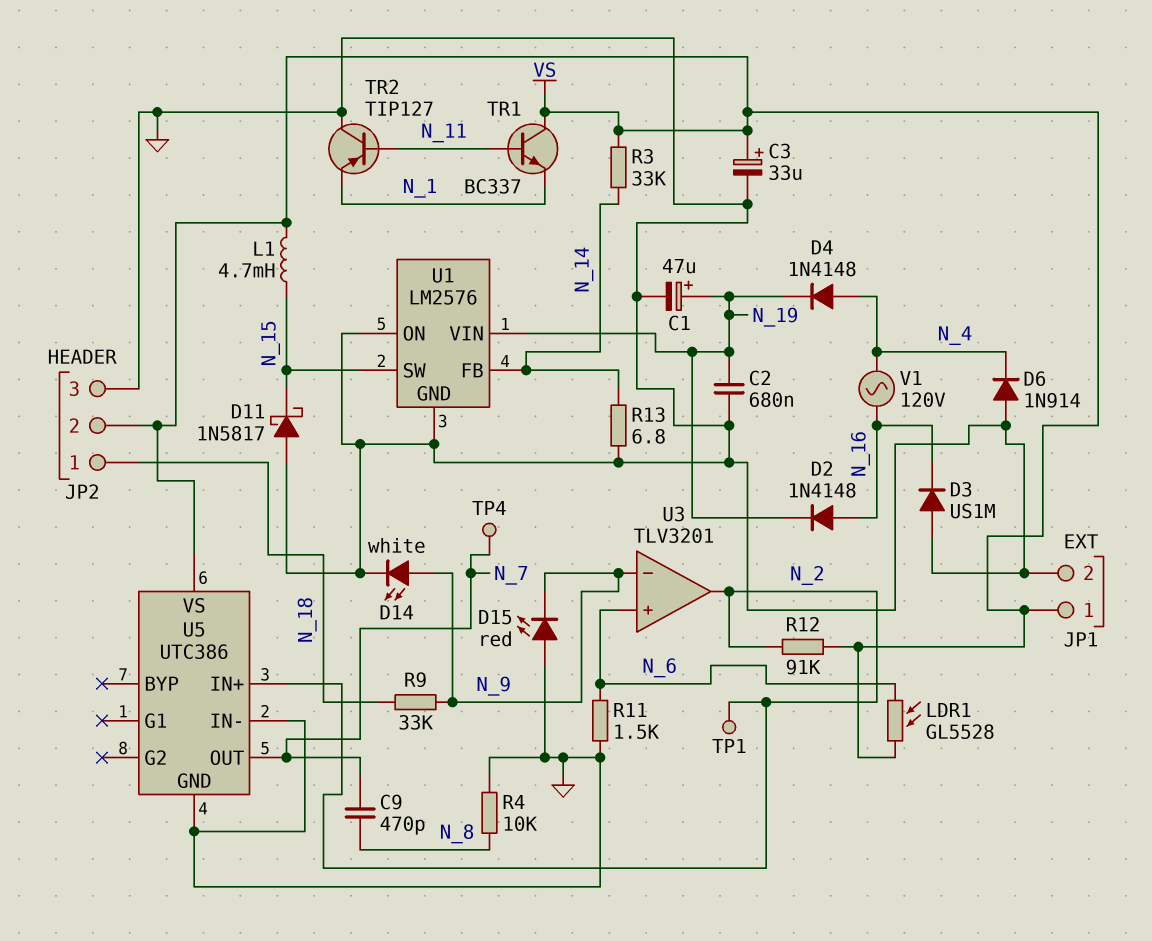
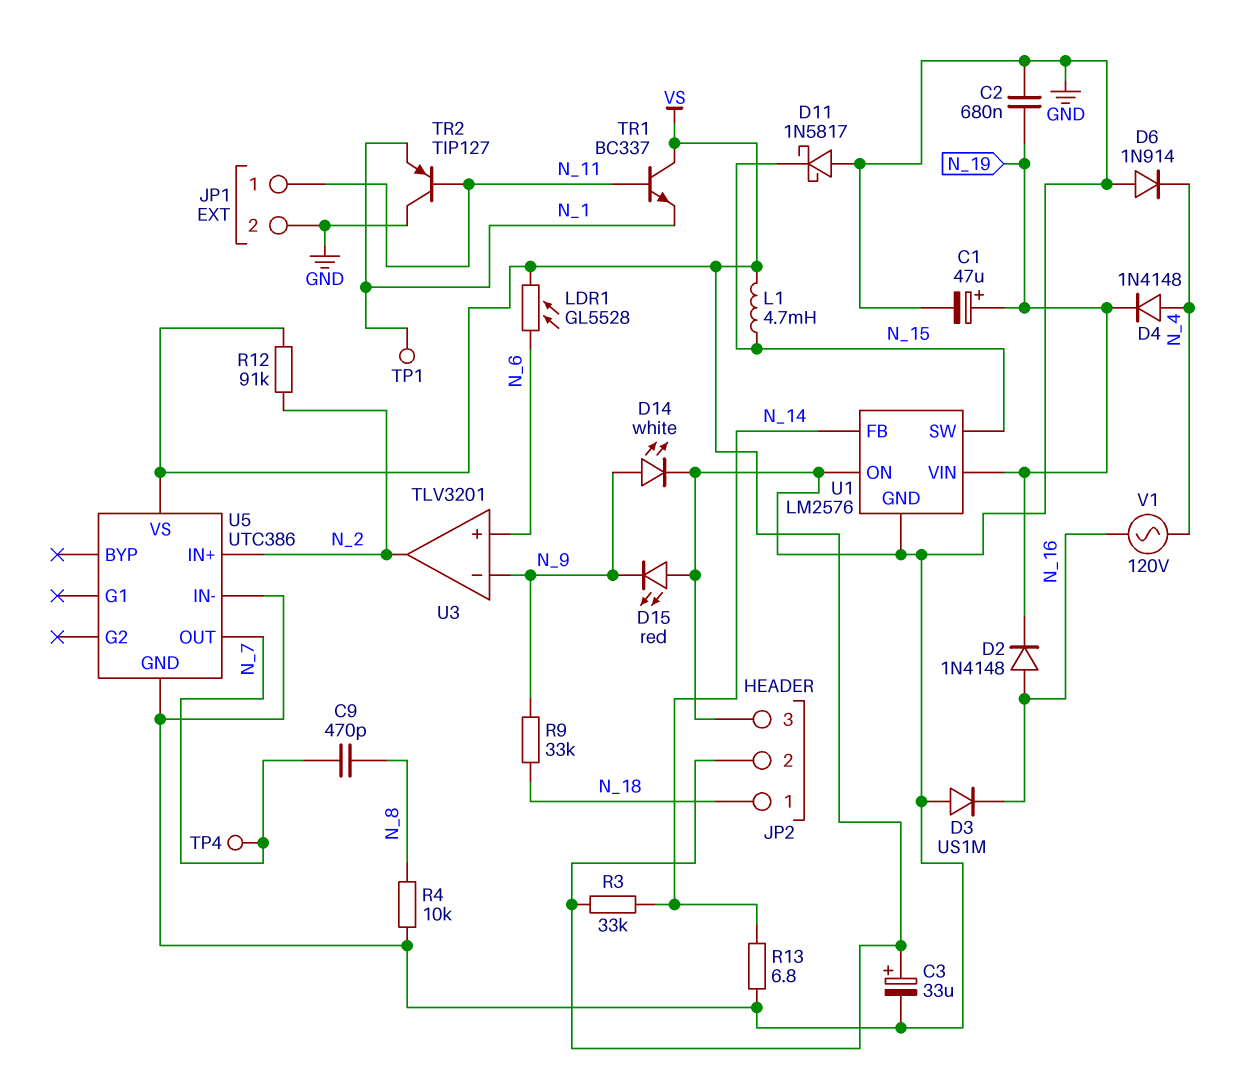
JP1 pin 1: VS -> N_11
R11: 1.5k (GND, N_6) -> none
TP1: test point (N_2) -> test point (N_1)

